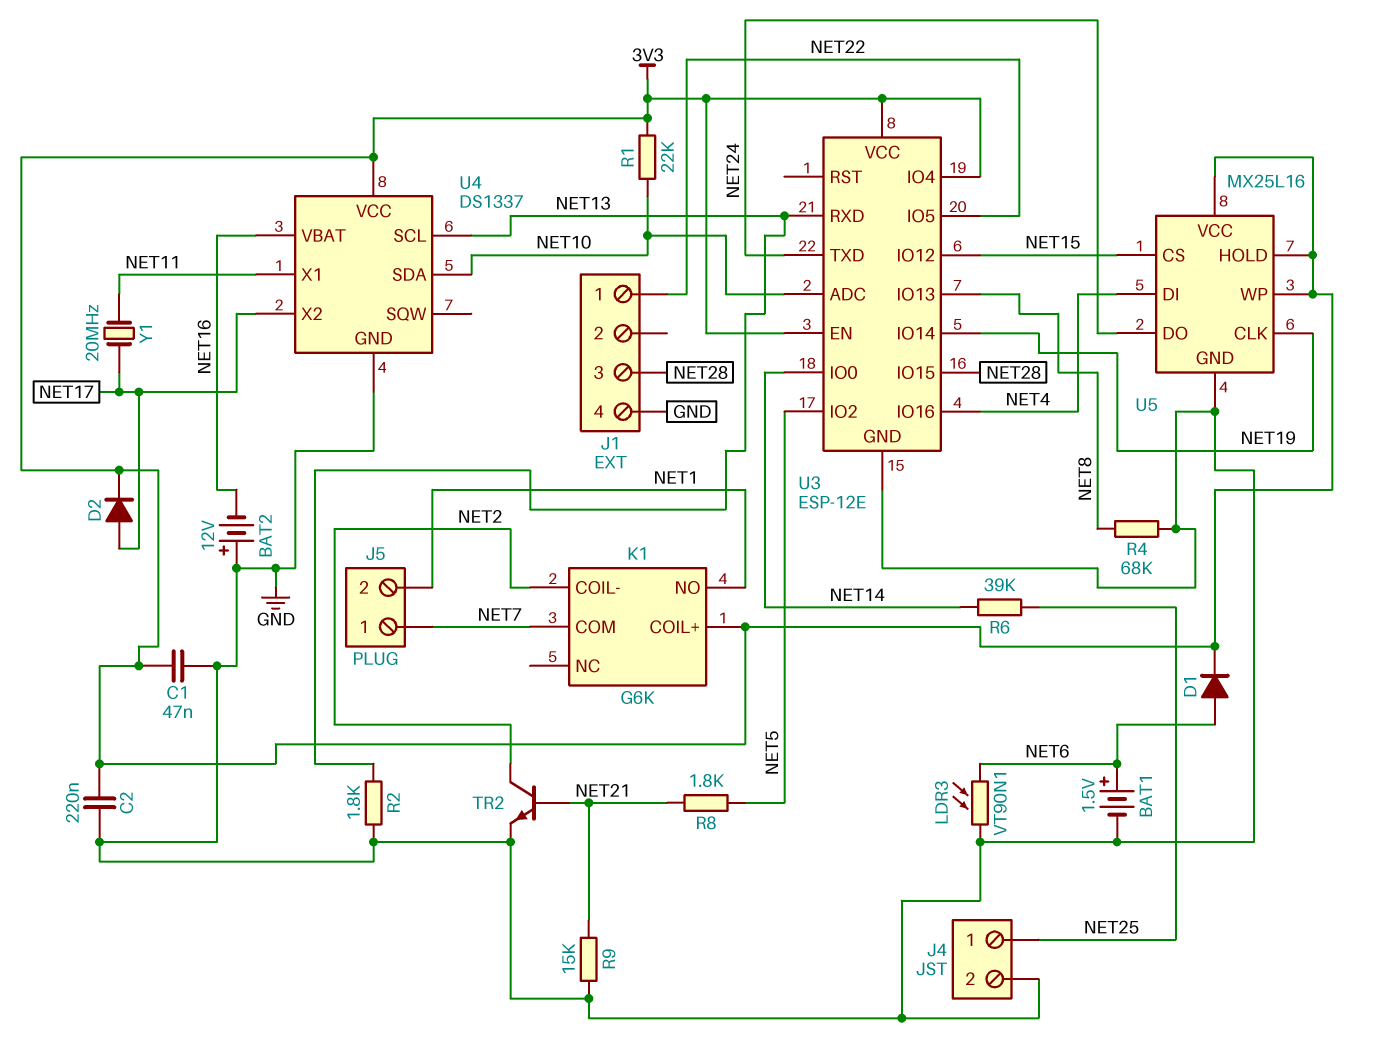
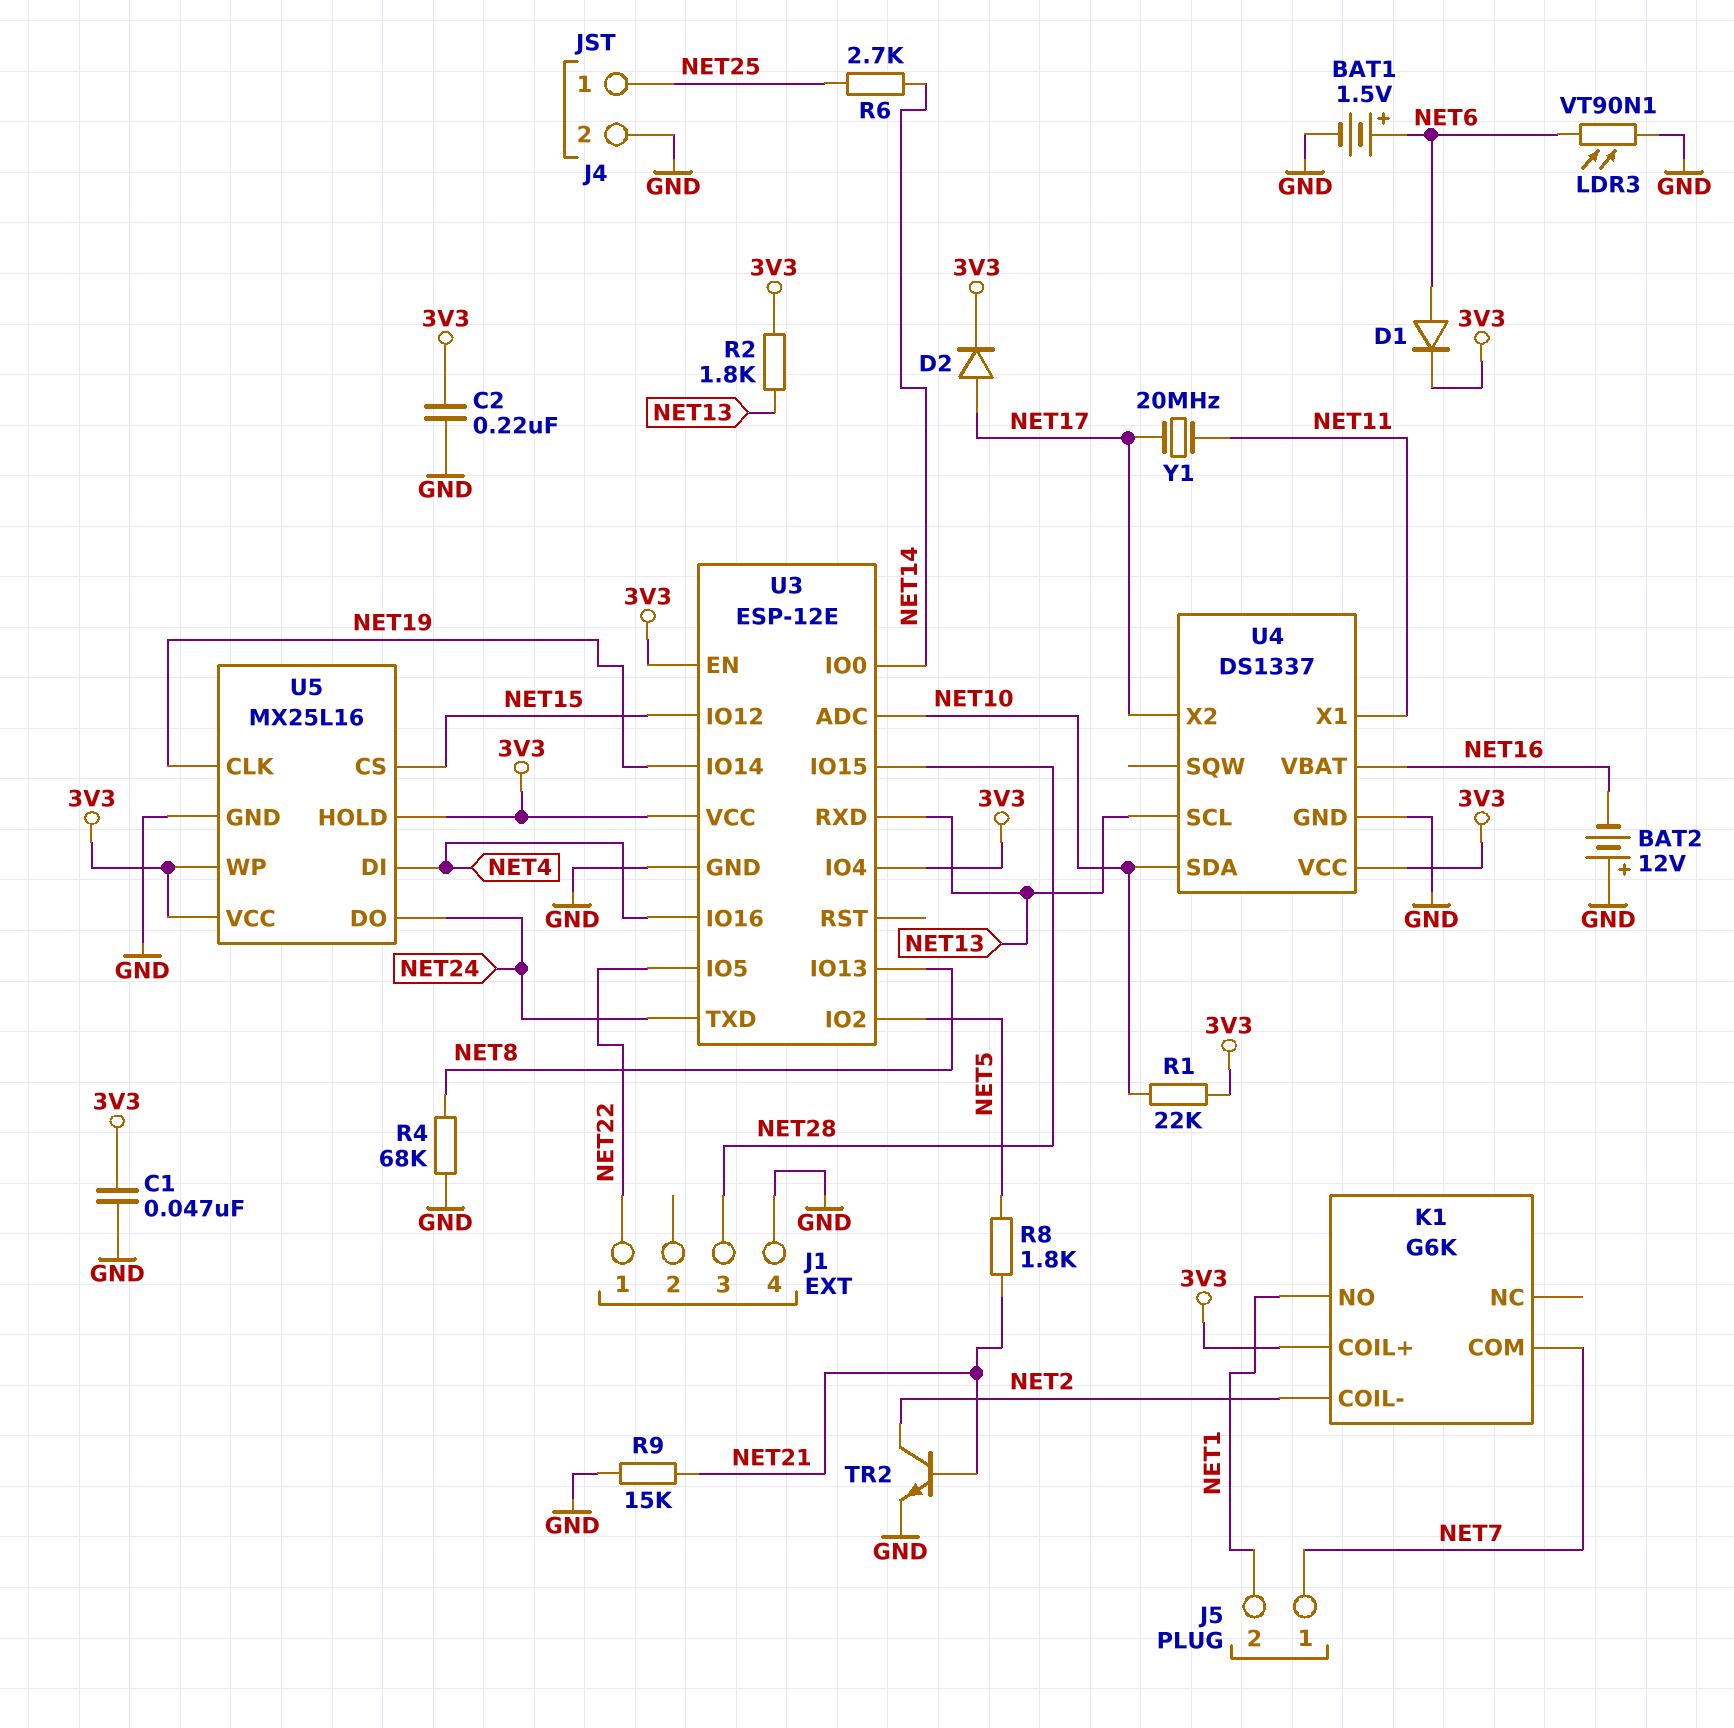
R2: 1.8k (GND, NET13) -> 1.8k (3V3, NET13)
R6: 39k (NET14, NET25) -> 2.7k (NET14, NET25)

